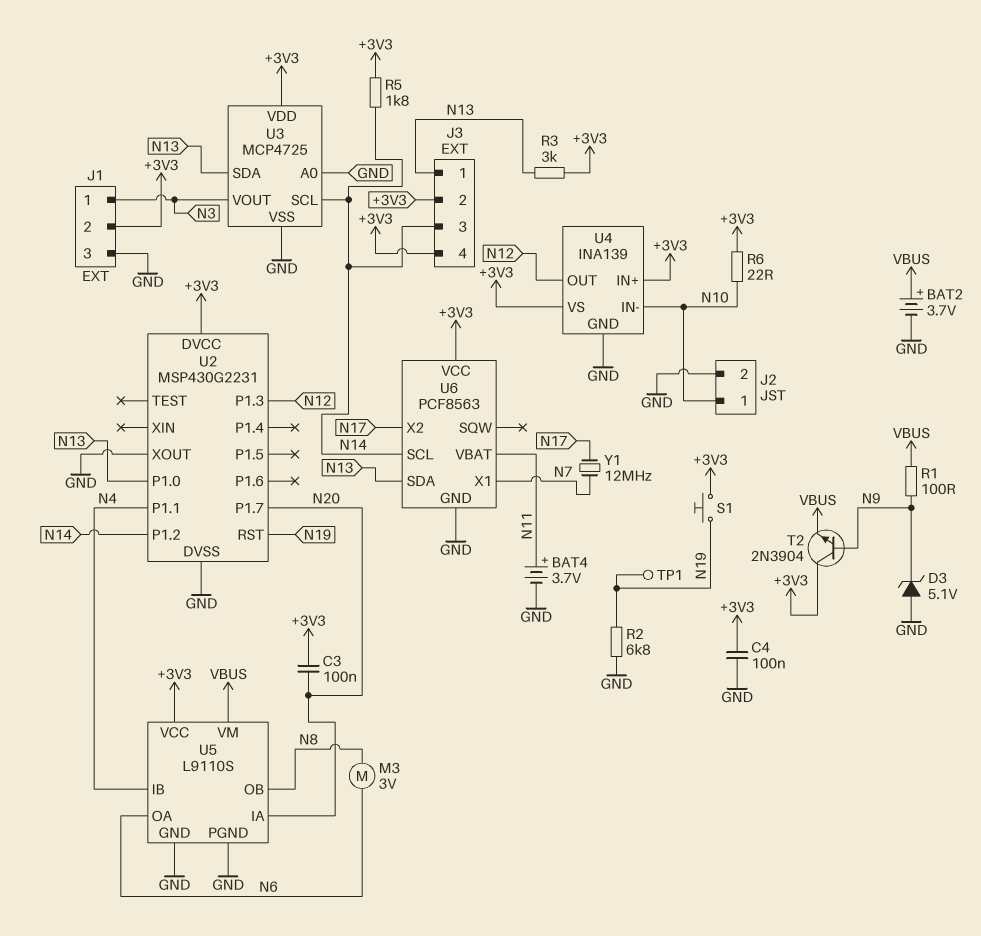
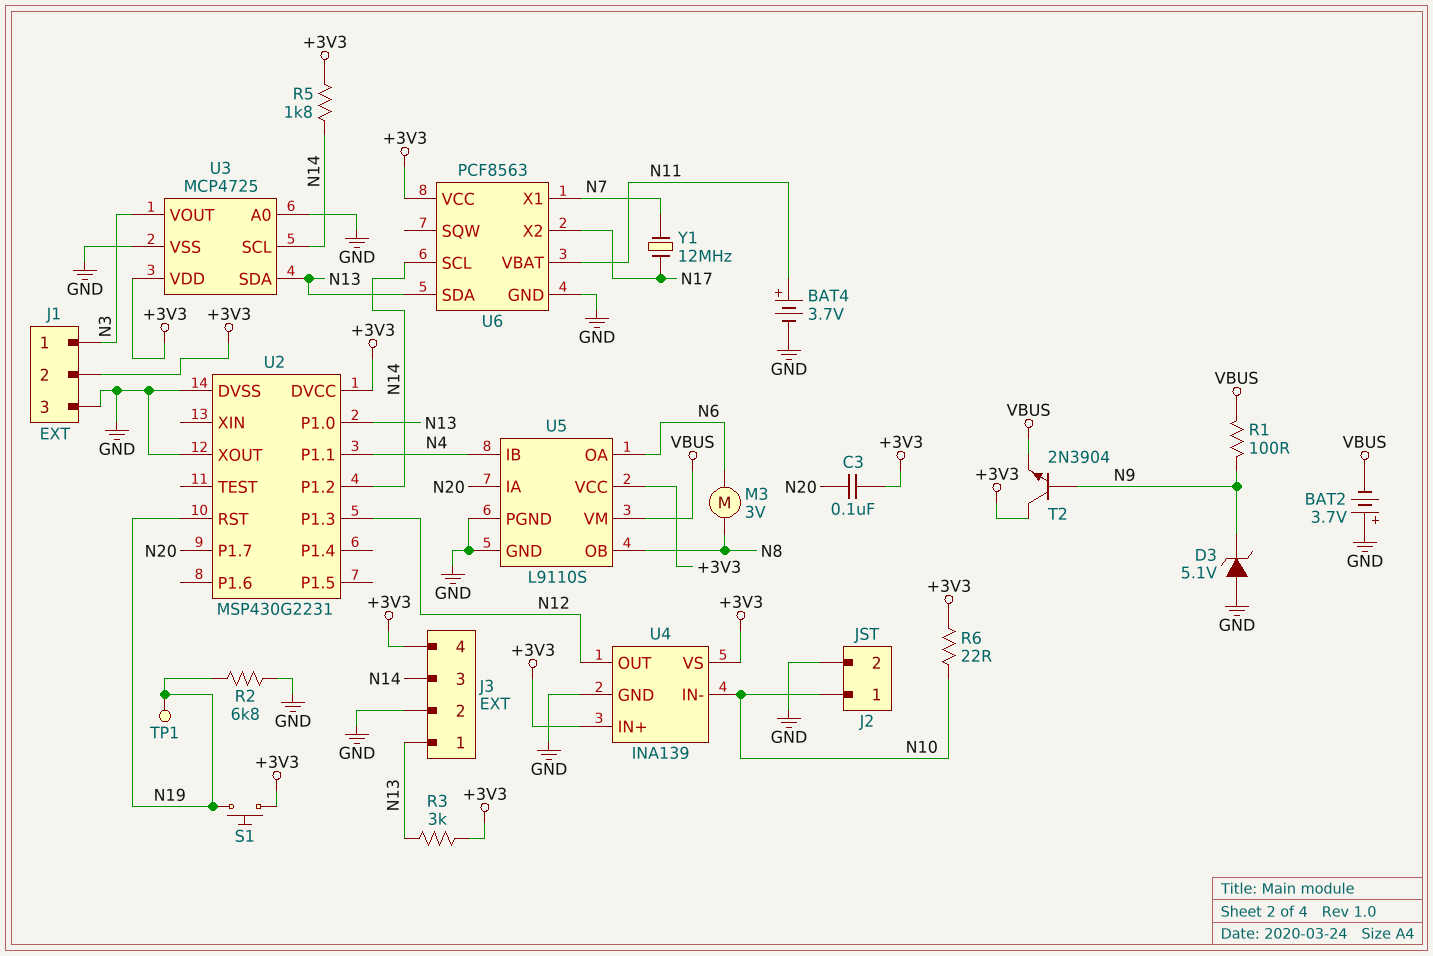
BAT2: 3.7V (plus VBUS, minus GND) -> 3.7V (plus GND, minus VBUS)
C4: 100nF (+3V3, GND) -> none
J3 pin 2: +3V3 -> GND

